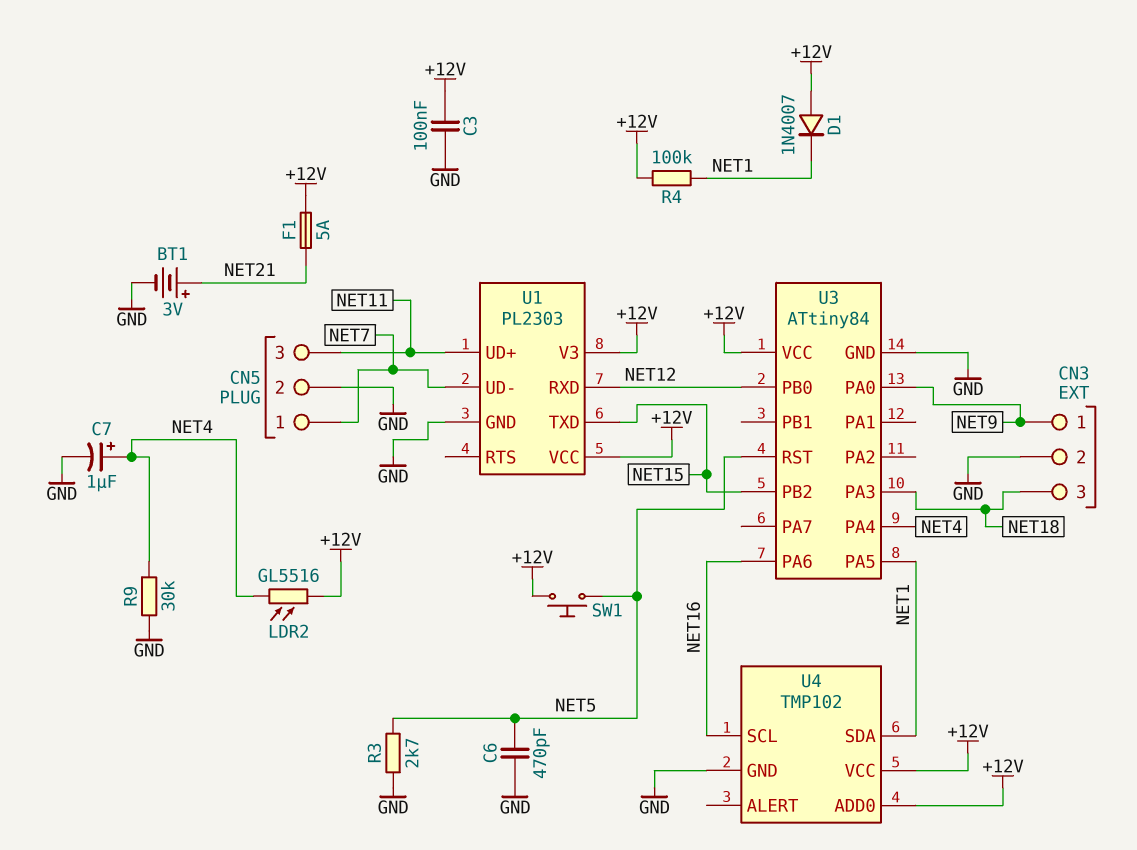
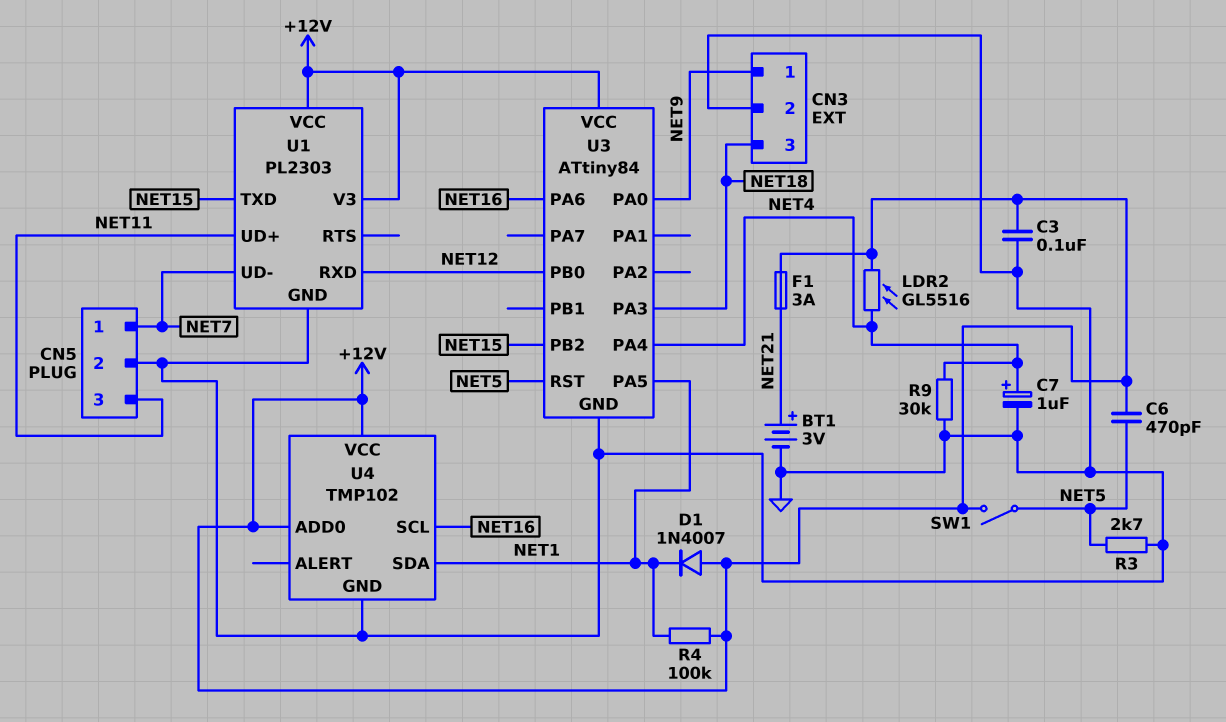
C6: 470pF (GND, NET5) -> 470pF (+12V, NET5)
F1: 5A (+12V, NET21) -> 3A (+12V, NET21)
SW1: button (+12V, NET5) -> switch (+12V, NET5)

